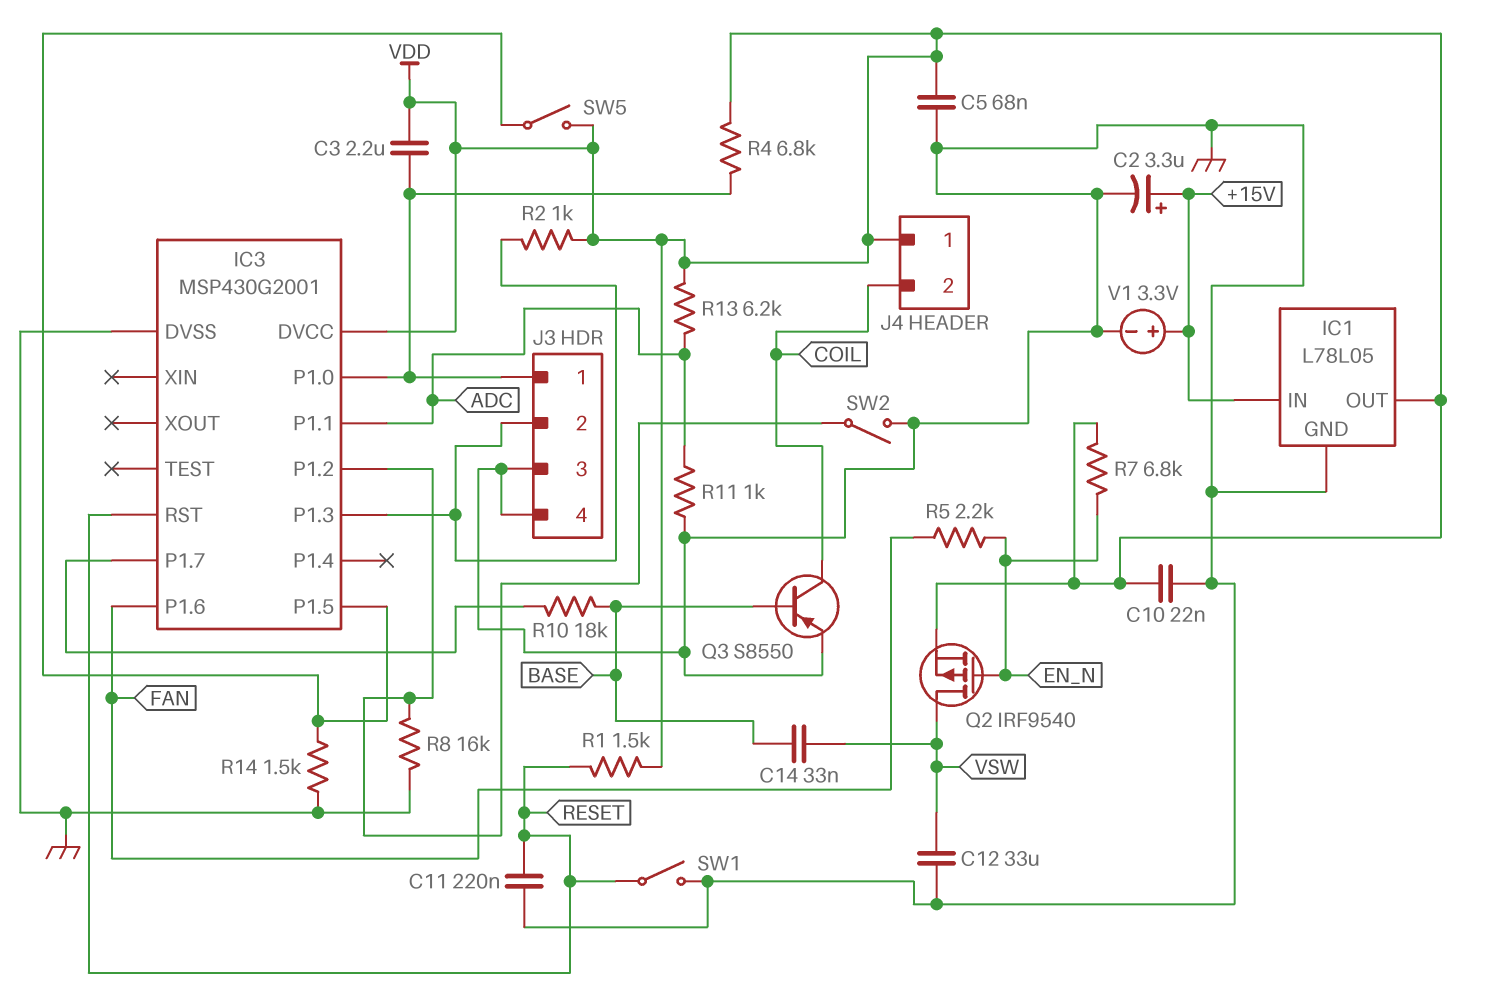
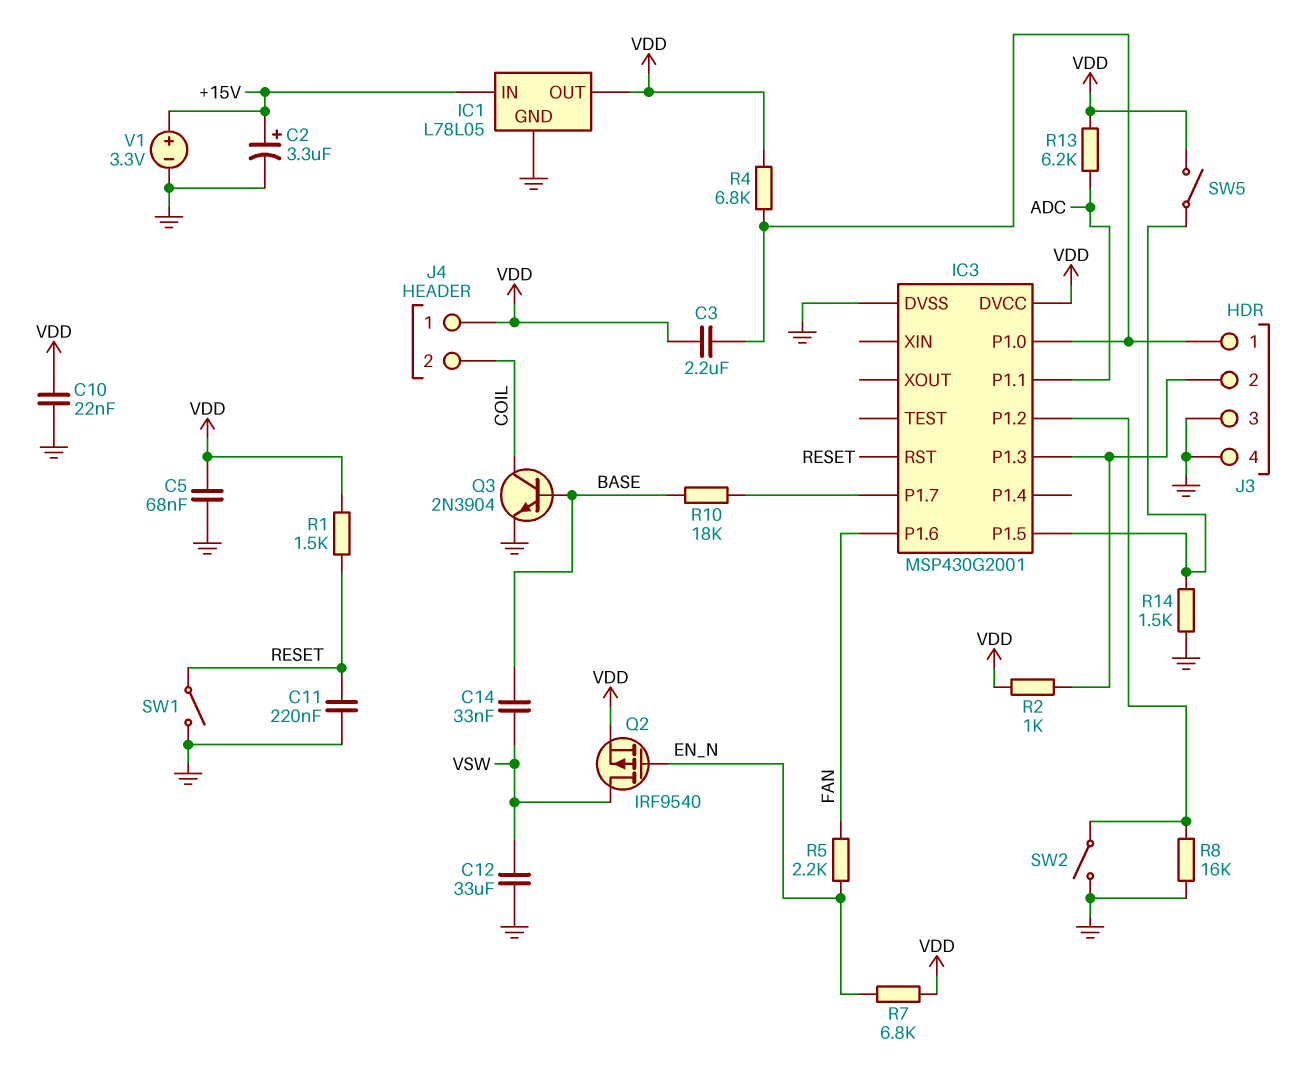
Q3: PNP S8550 (B BASE, C COIL, E GND) -> NPN 2N3904 (B BASE, C COIL, E GND)
R11: 1k (ADC, GND) -> none

